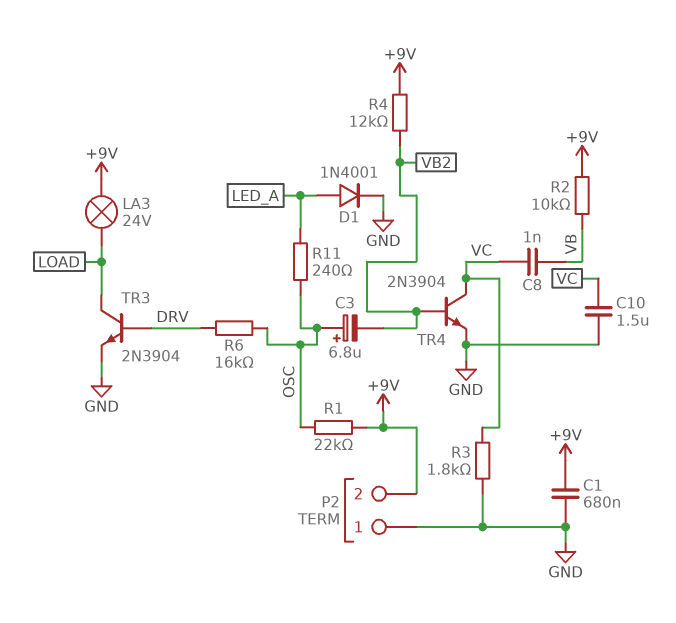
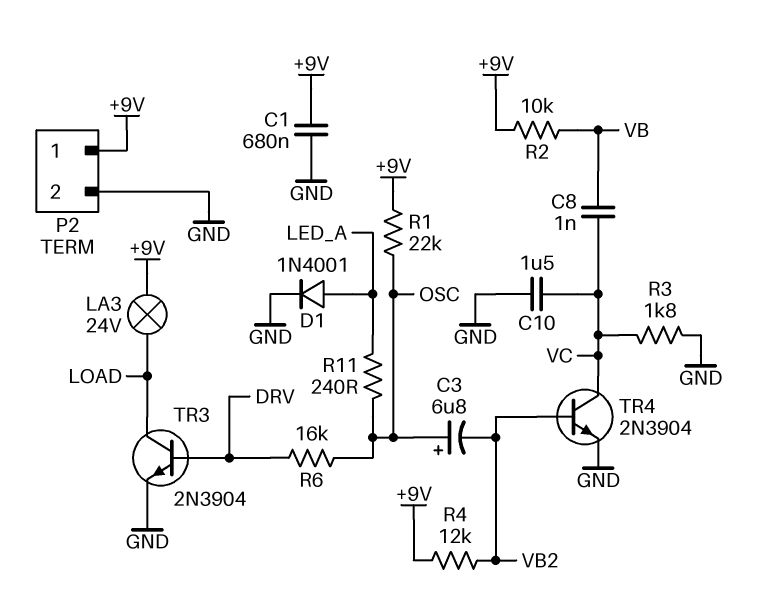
P2 pin 1: GND -> +9V
P2 pin 2: +9V -> GND

